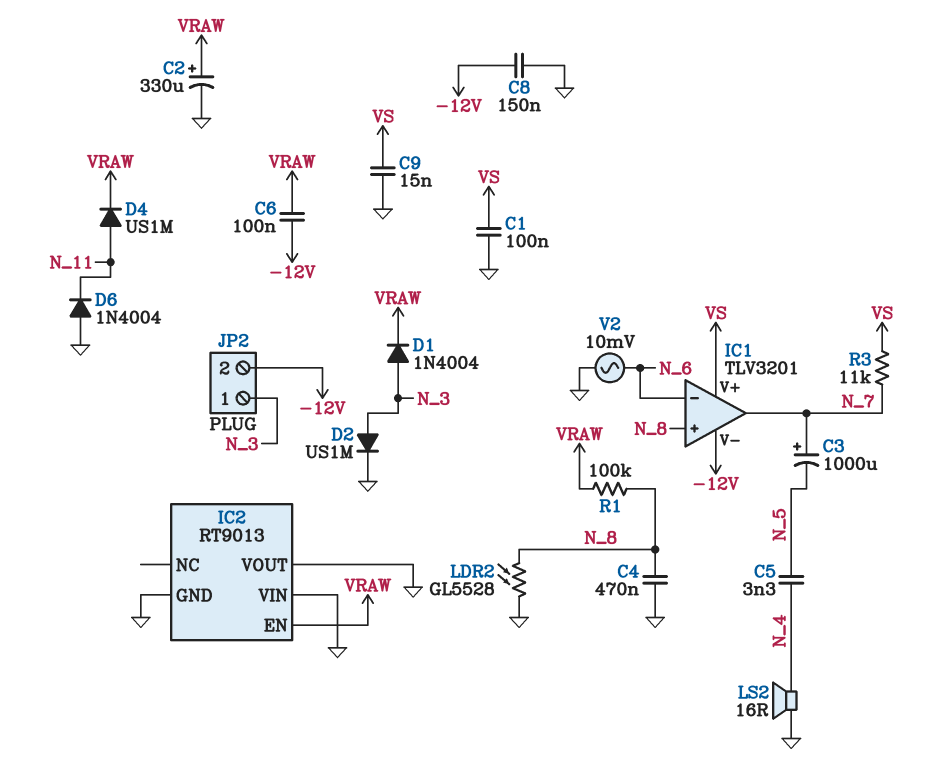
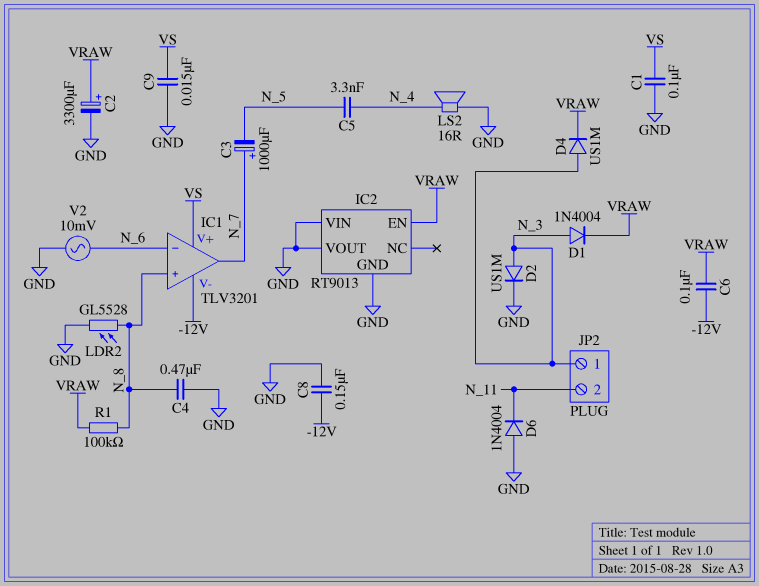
C2: 330uF (plus VRAW, minus GND) -> 3300uF (plus VRAW, minus GND)
D4: diode US1M (A N_11, K VRAW) -> diode US1M (A N_3, K VRAW)
JP2 pin 2: -12V -> N_11
R3: 11k (N_7, VS) -> none

